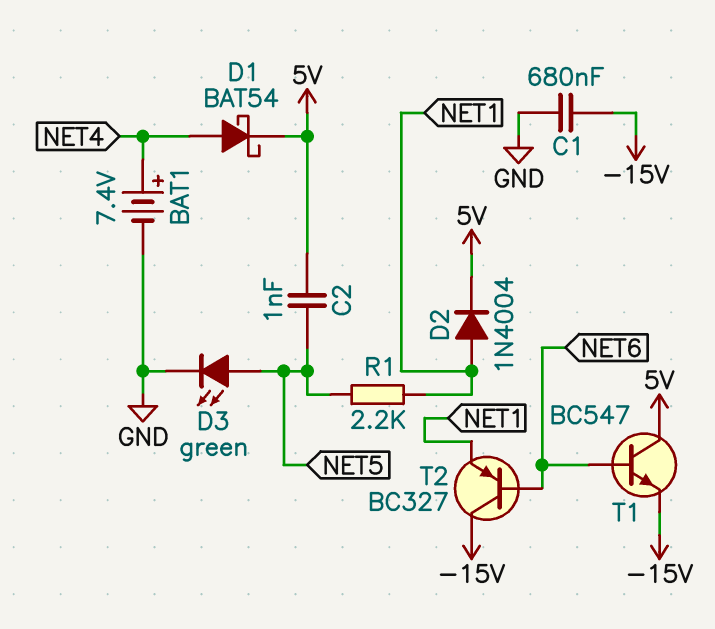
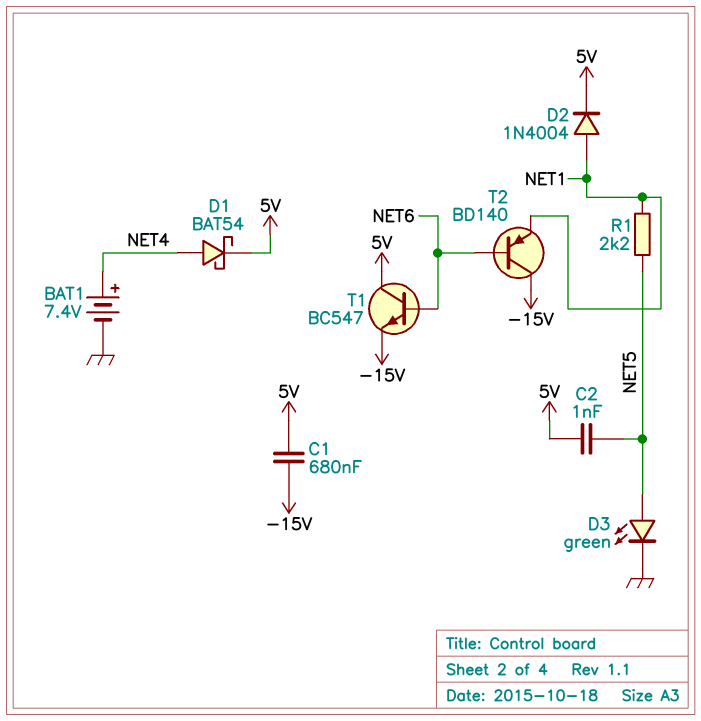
C1: 680nF (-15V, GND) -> 680nF (-15V, 5V)
T2: PNP BC327 (B NET6, C -15V, E NET1) -> PNP BD140 (B NET6, C -15V, E NET1)

